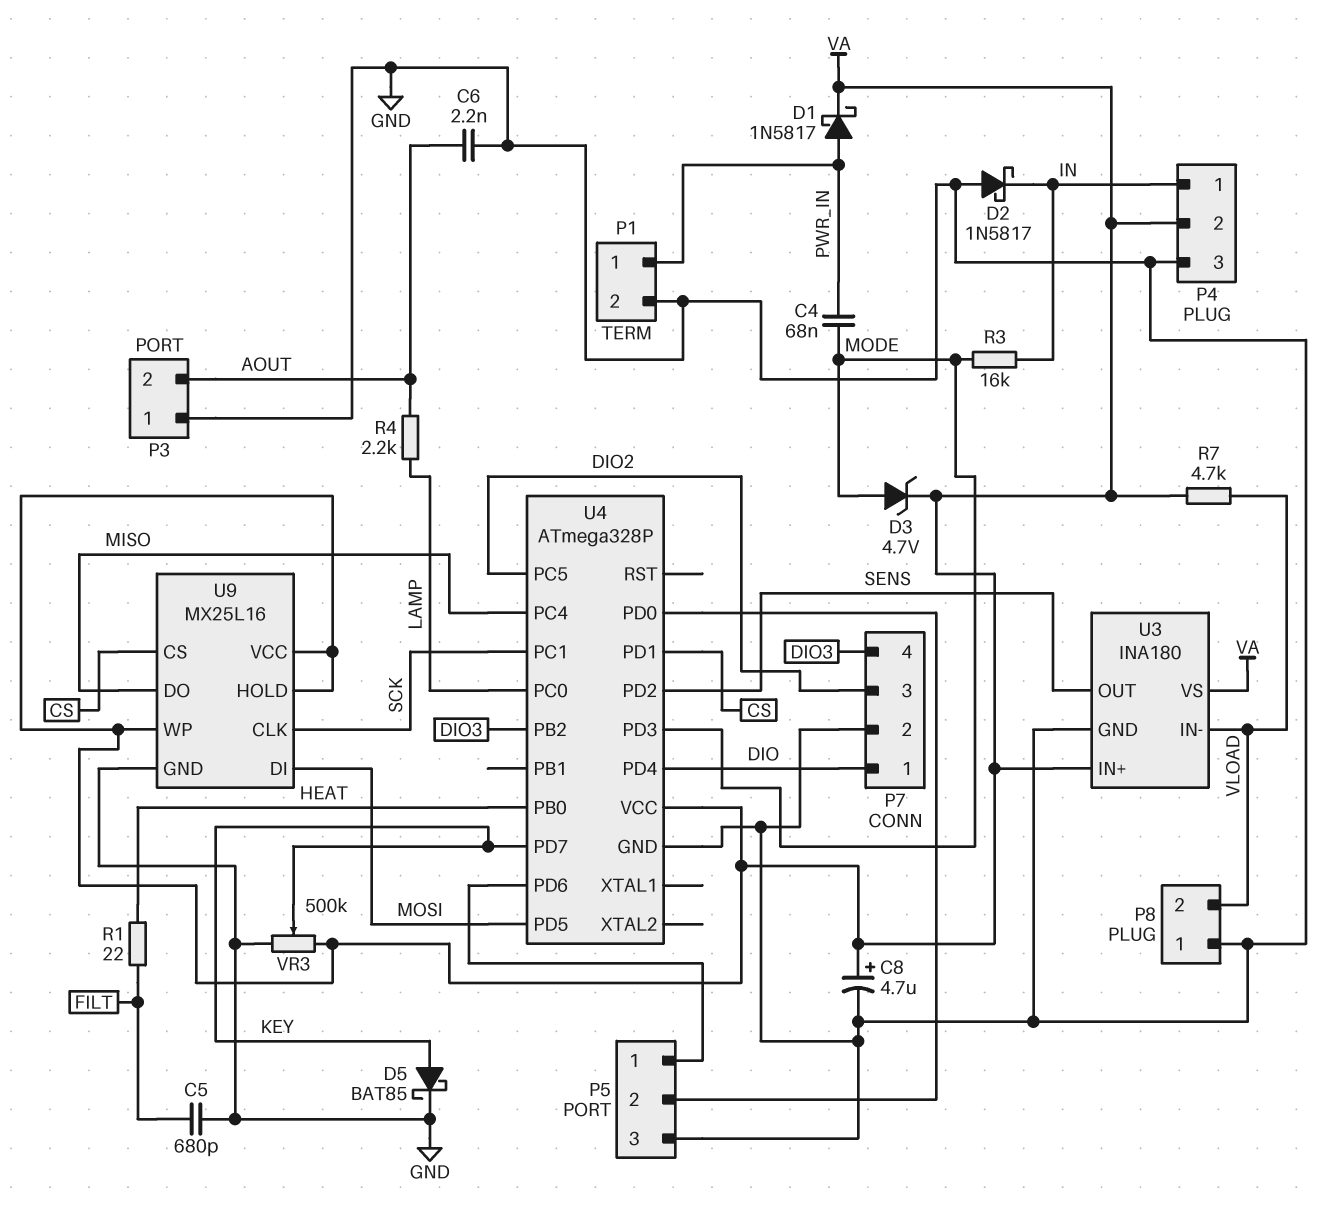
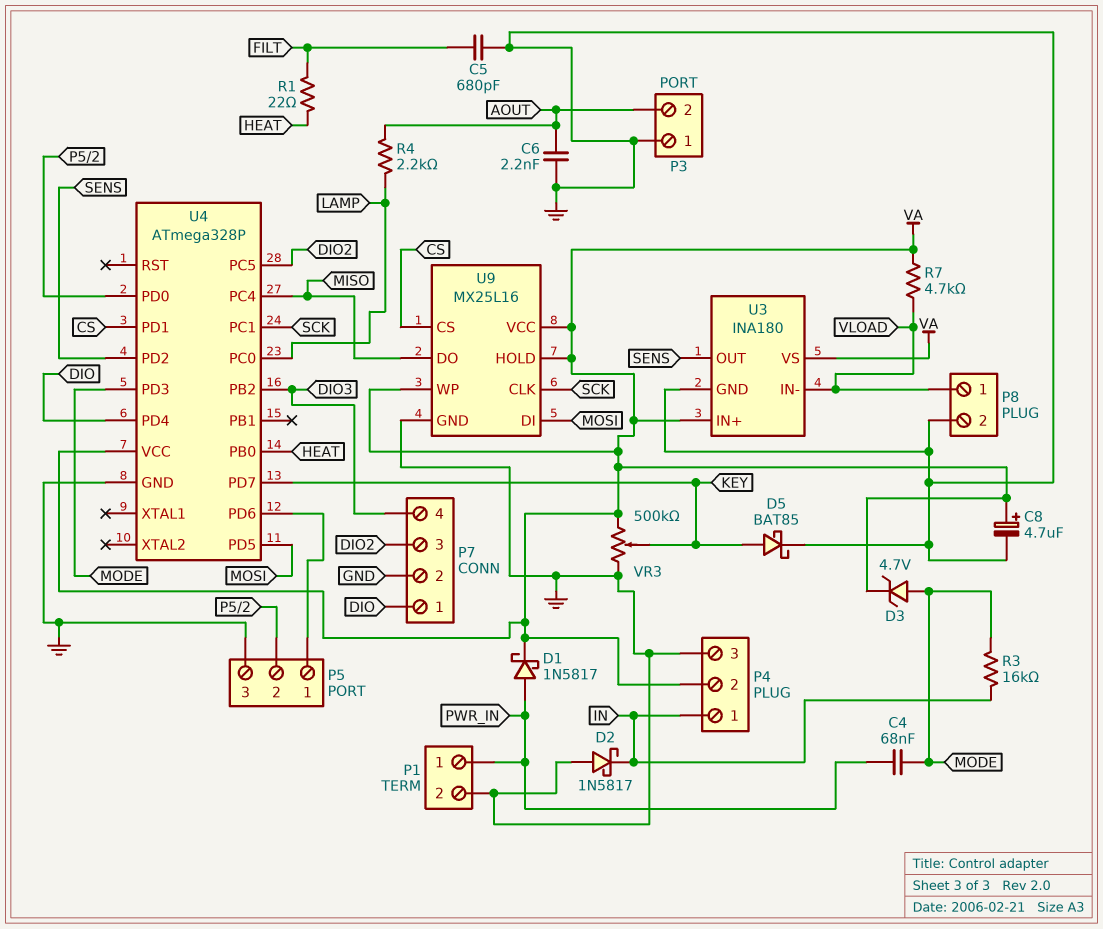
P8 pin 1: GND -> VLOAD
P8 pin 2: VLOAD -> GND

